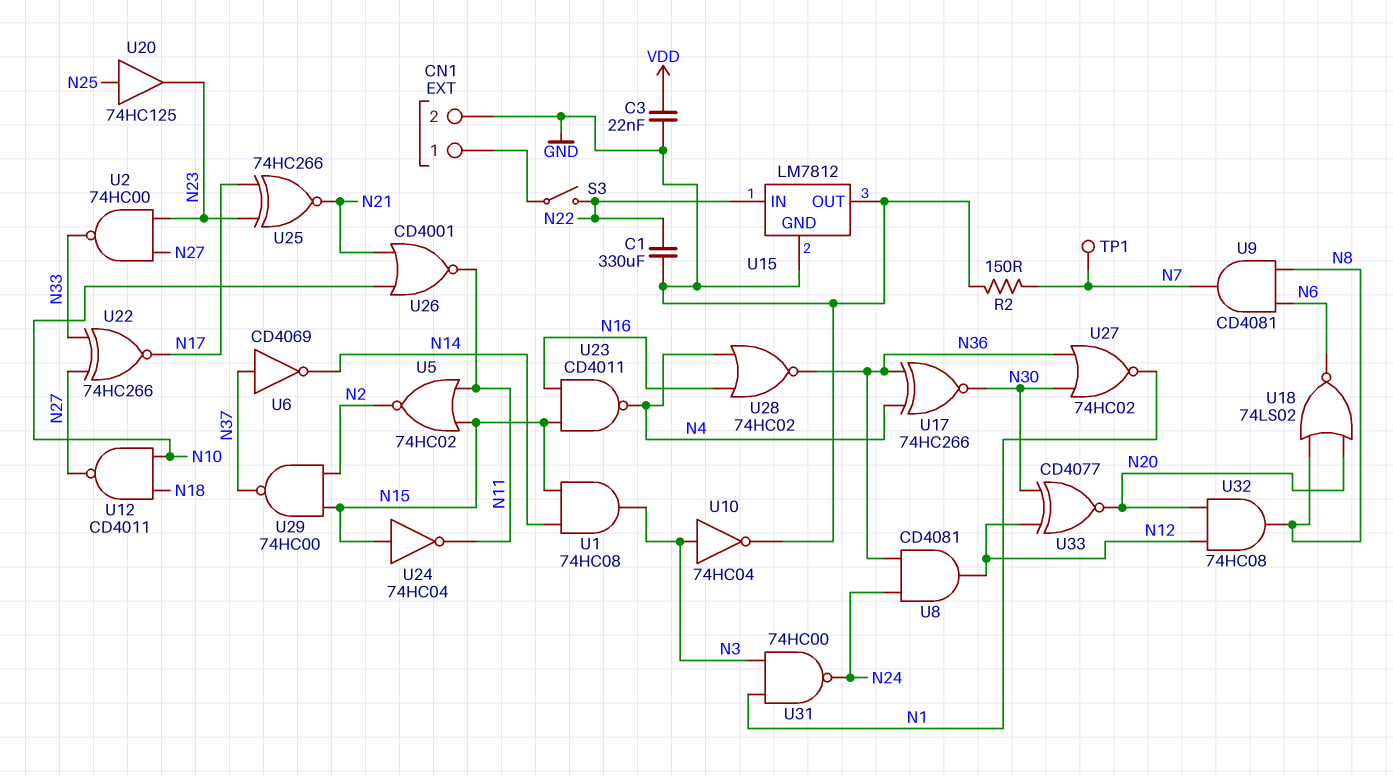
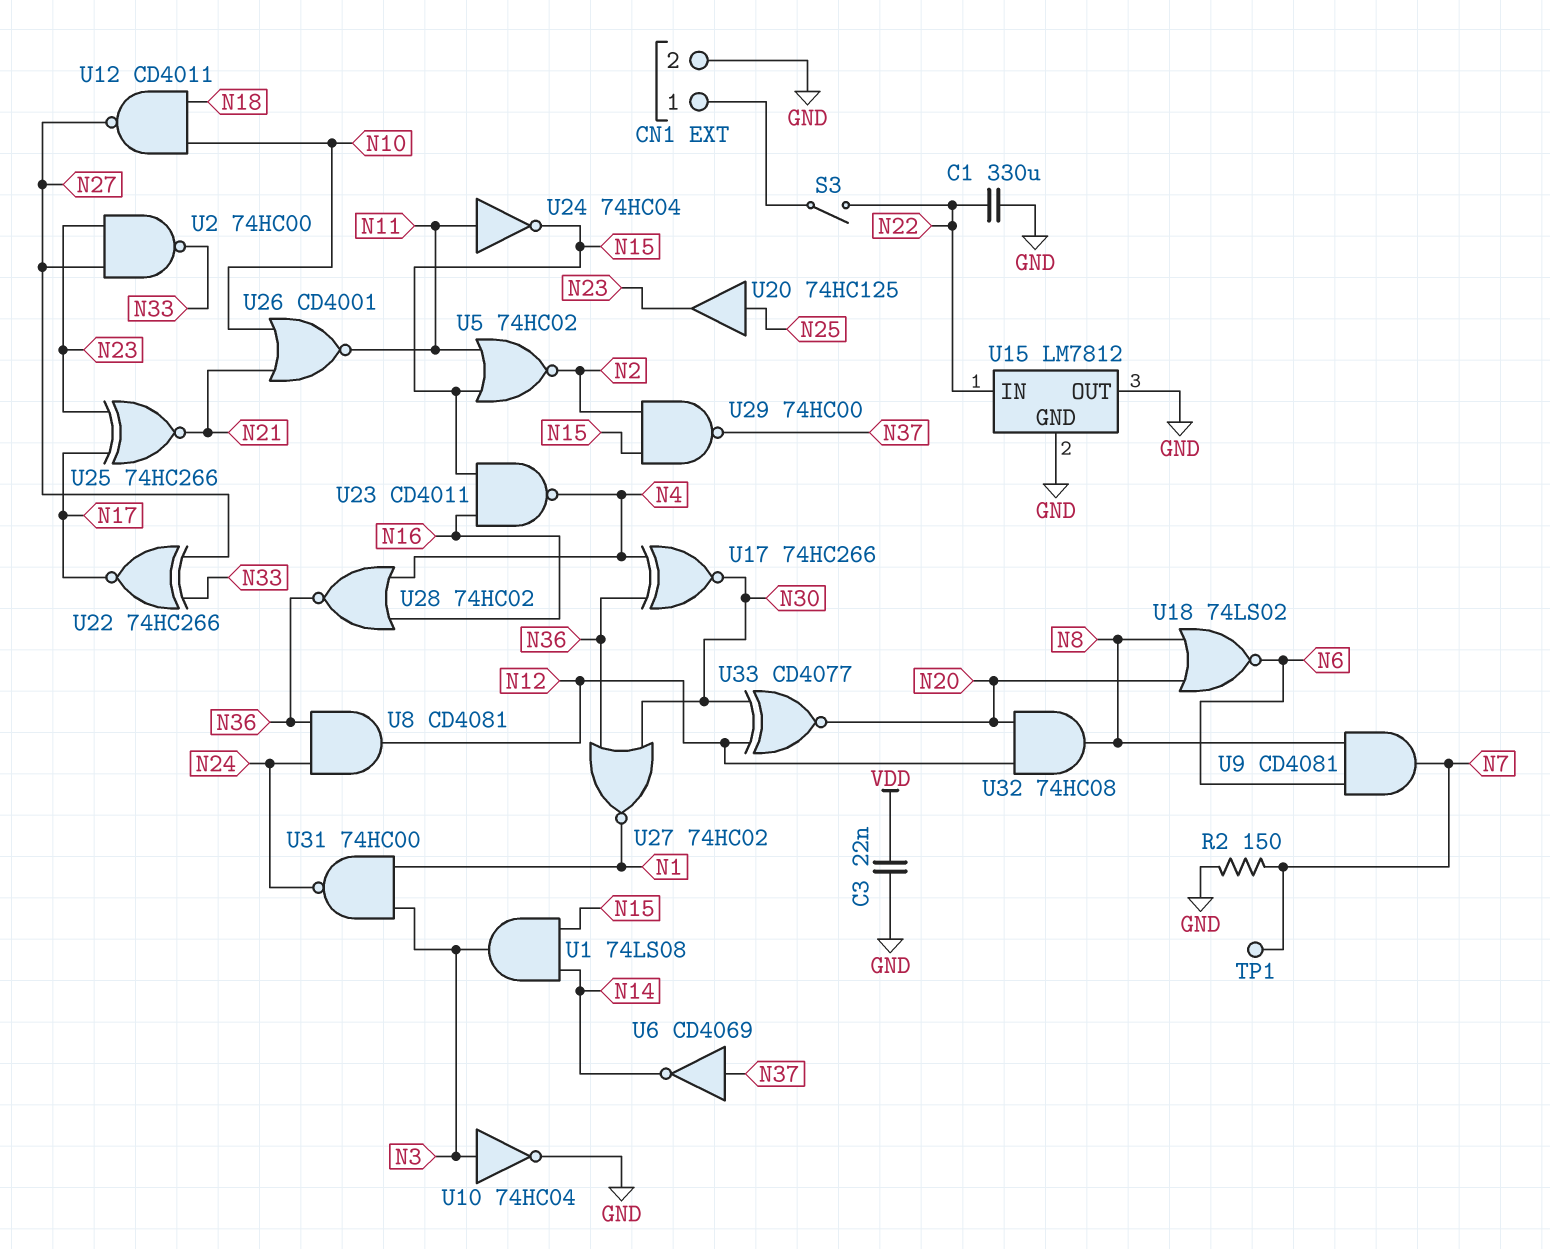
U1: AND 74HC08 (in N14, in N15, out N3) -> AND 74LS08 (in N14, in N15, out N3)
U24: NOT 74HC04 (in N15, out N11) -> NOT 74HC04 (in N11, out N15)

